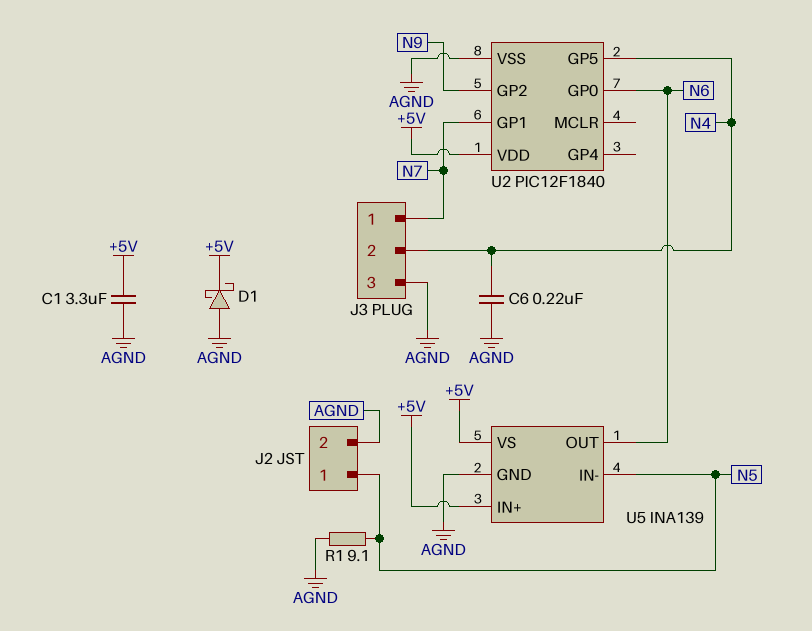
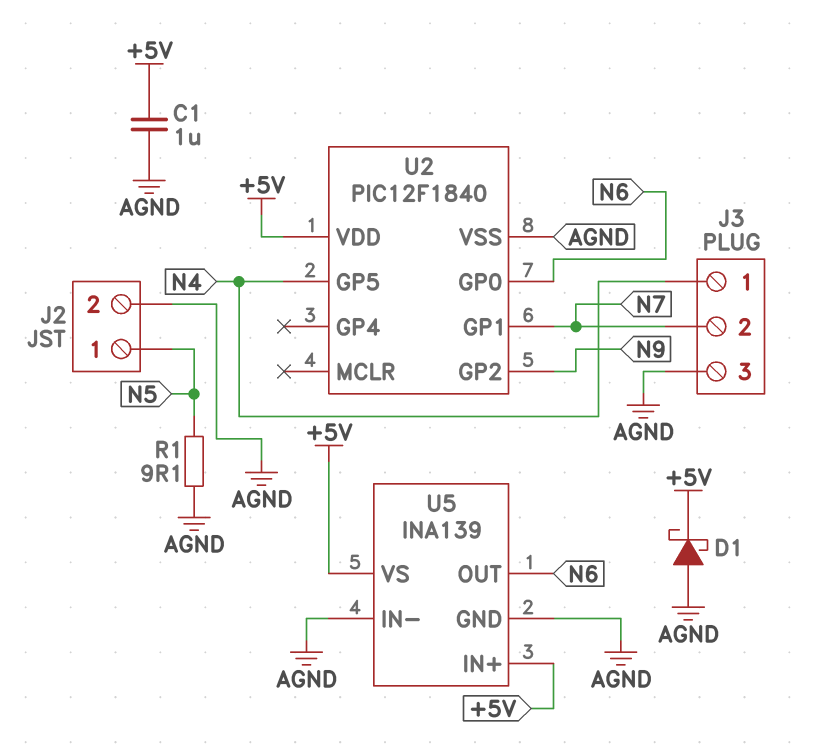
C1: 3.3uF (+5V, AGND) -> 1uF (+5V, AGND)
C6: 220nF (AGND, N4) -> none
J3 pin 1: N7 -> N4
J3 pin 2: N4 -> N7
U5 pin IN-: N5 -> AGND

